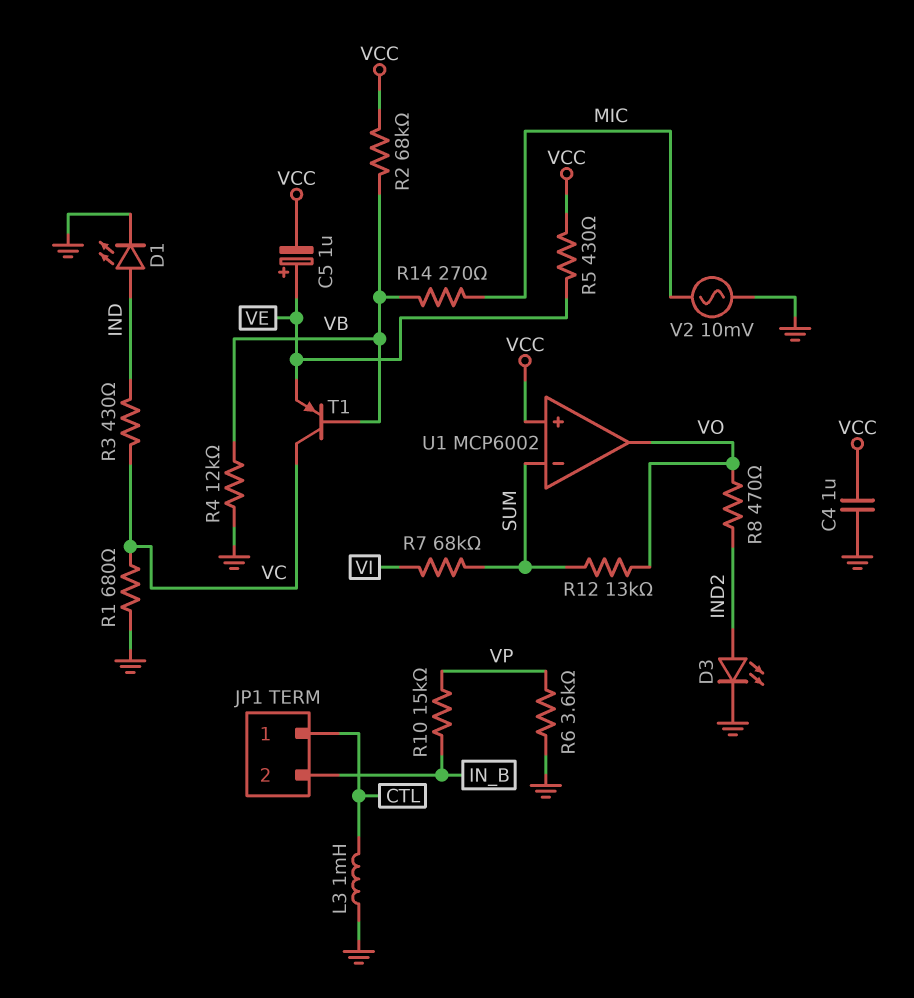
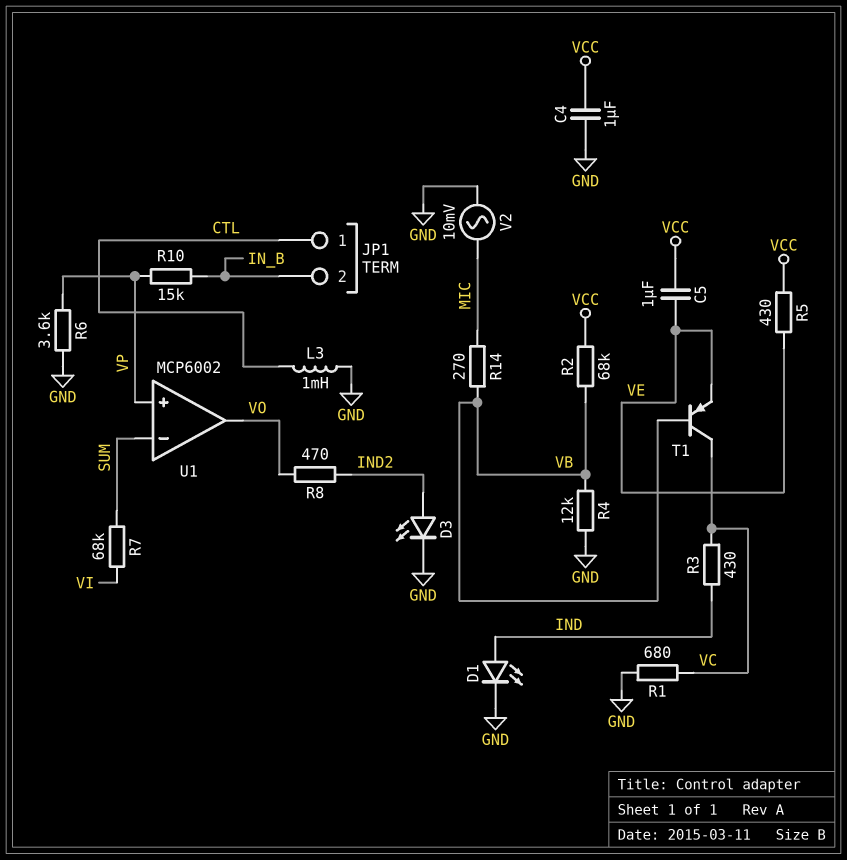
C5: 1uF (plus VE, minus VCC) -> 1uF (VCC, VE)
R12: 13k (SUM, VO) -> none
U1 pin in+: VCC -> VP

